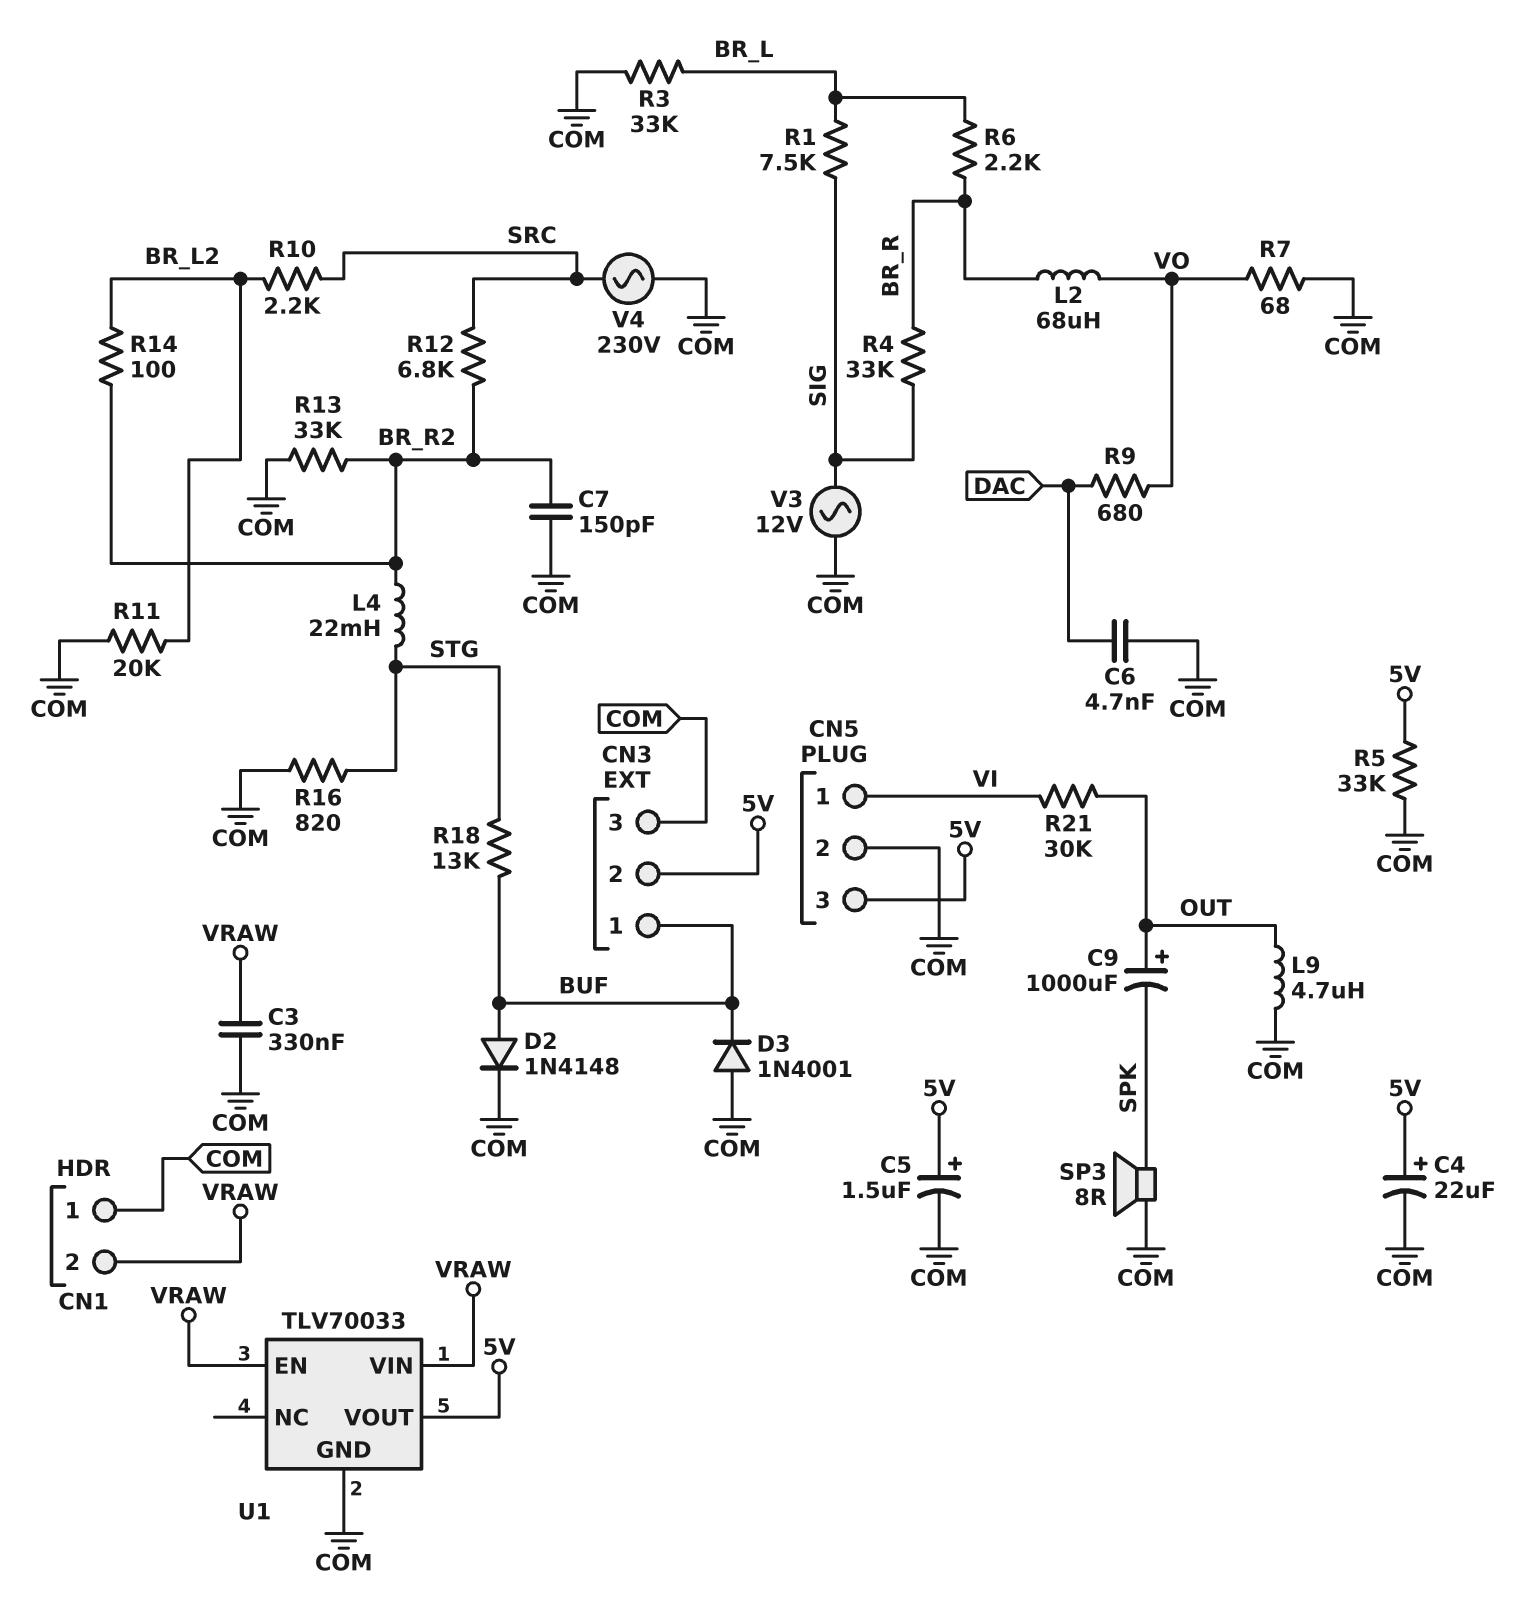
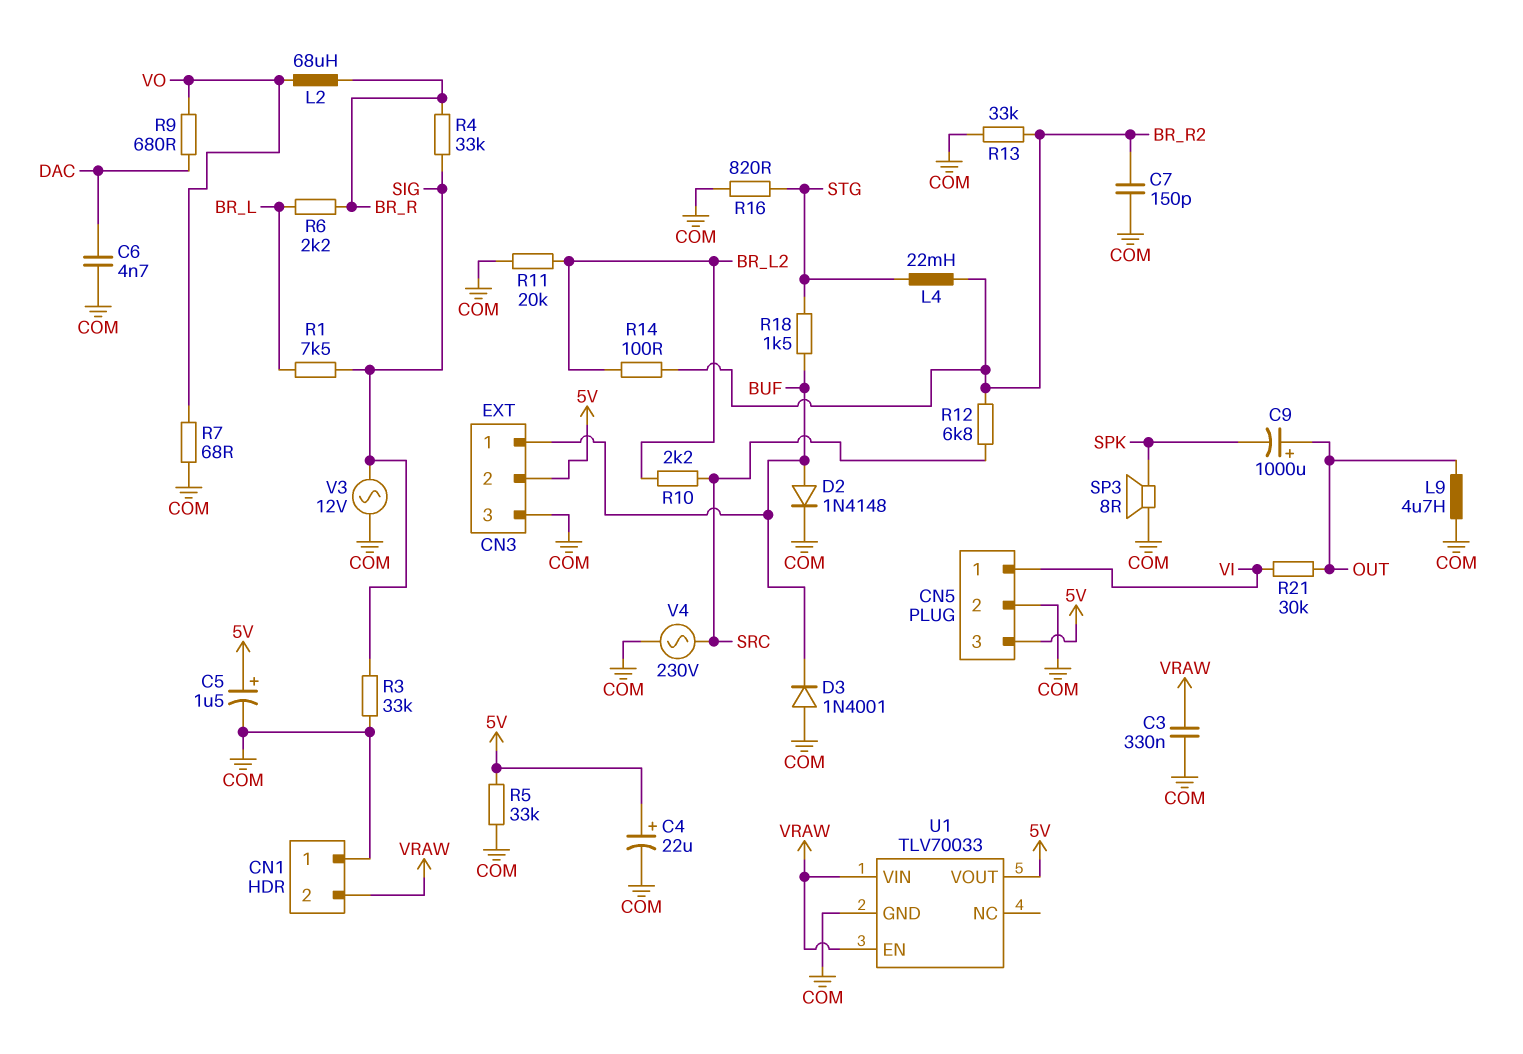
R3: 33k (BR_L, COM) -> 33k (COM, SIG)
R18: 13k (BUF, STG) -> 1.5k (BUF, STG)

